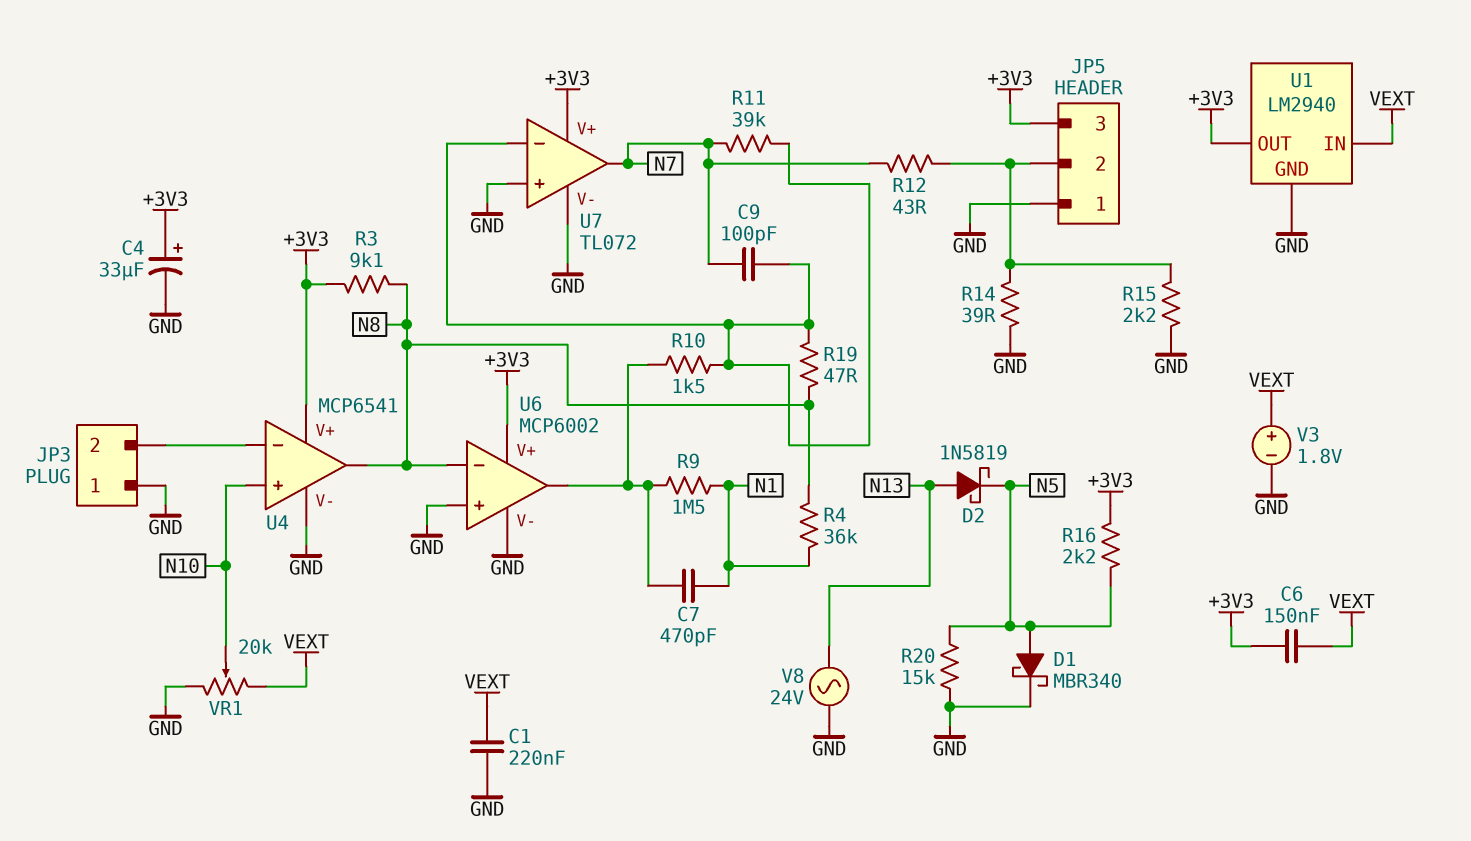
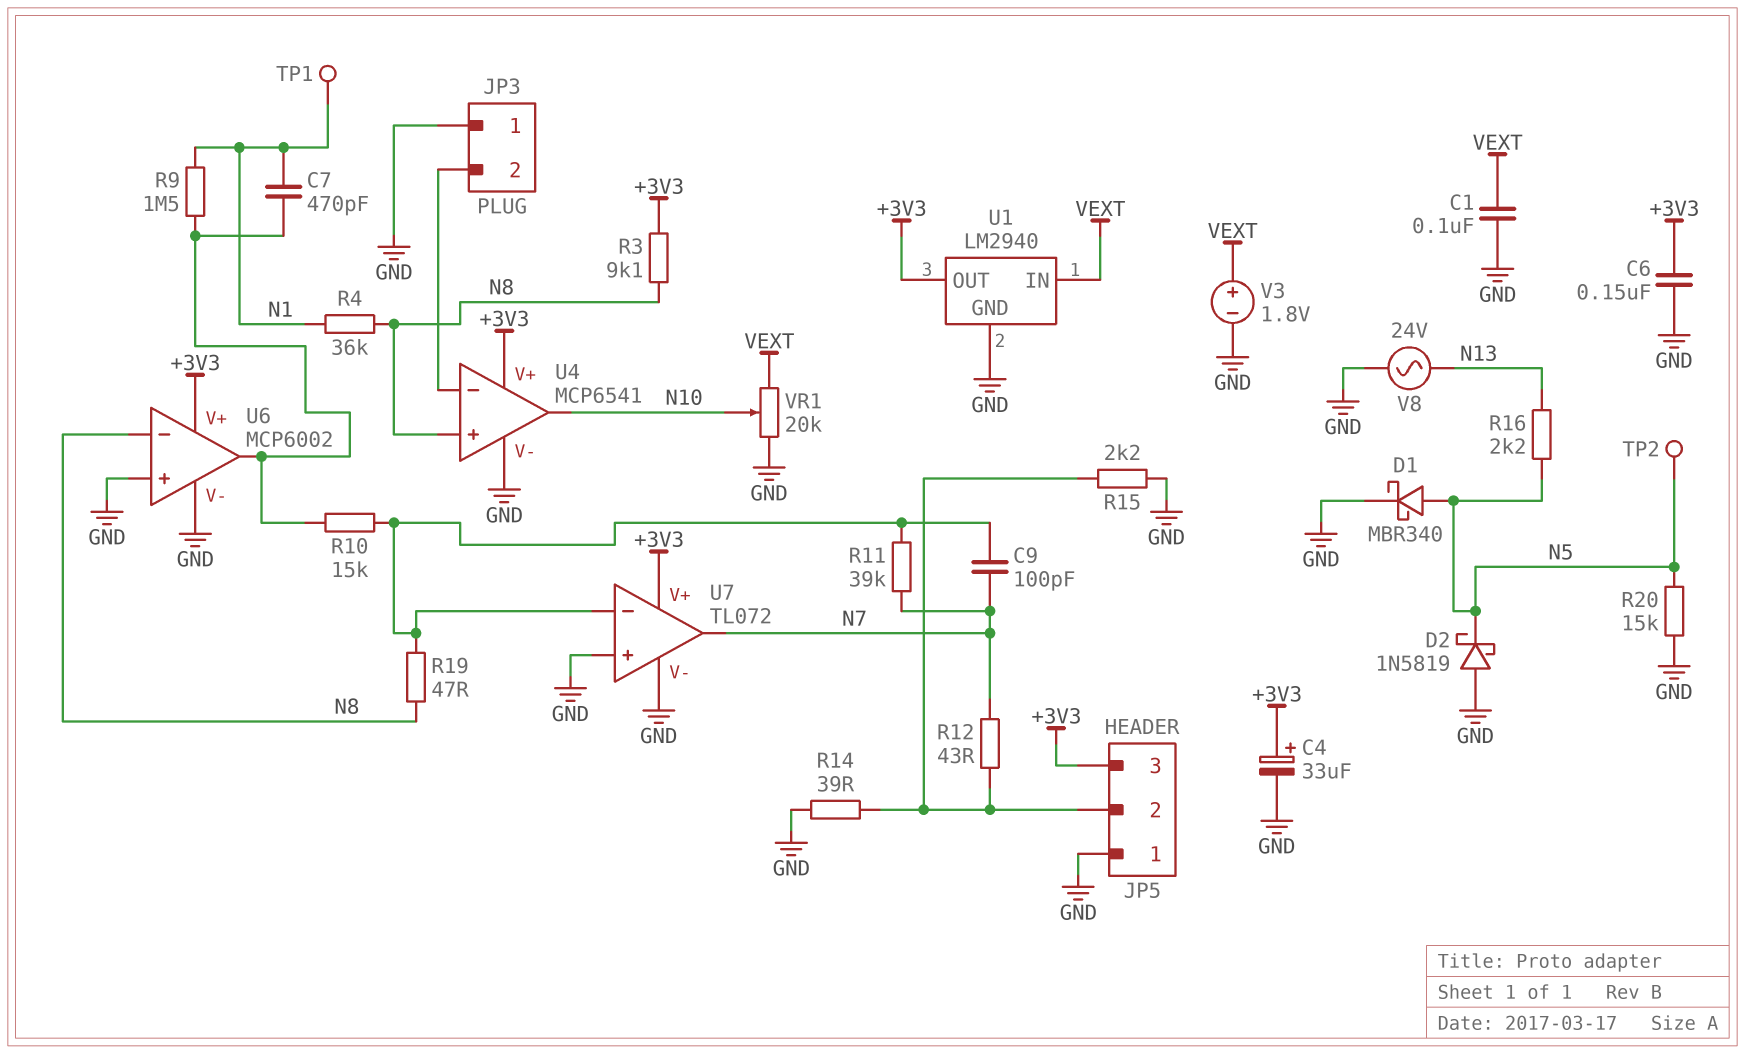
C1: 220nF (GND, VEXT) -> 100nF (GND, VEXT)
C6: 150nF (+3V3, VEXT) -> 150nF (+3V3, GND)
D2: schottky 1N5819 (A N13, K N5) -> schottky 1N5819 (A GND, K N5)
R10: 1.5k (U6/out, U7/in-) -> 15k (U6/out, U7/in-)
R16: 2.2k (+3V3, N5) -> 2.2k (N5, N13)
TP1: none -> test point (N1)
TP2: none -> test point (N5)
U4 pin in+: N10 -> N8
U4 pin out: N8 -> N10

